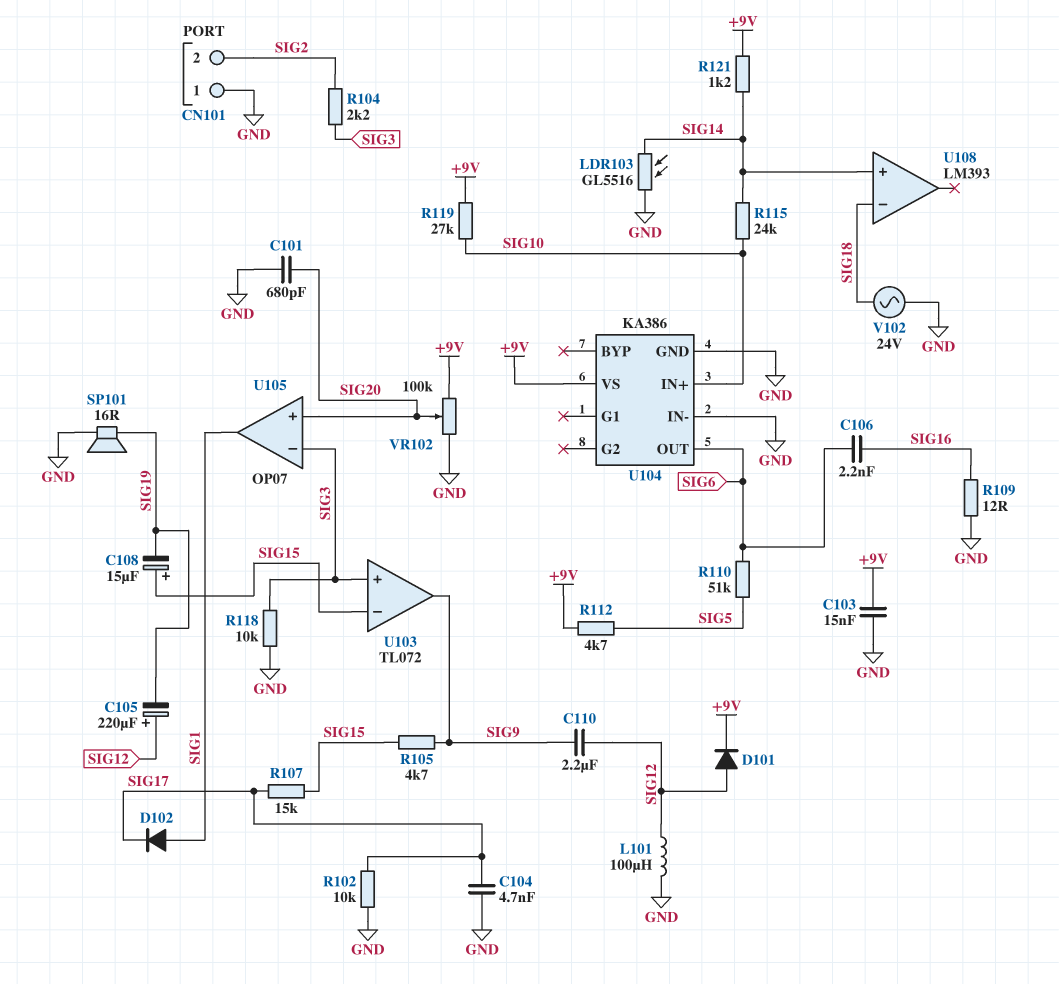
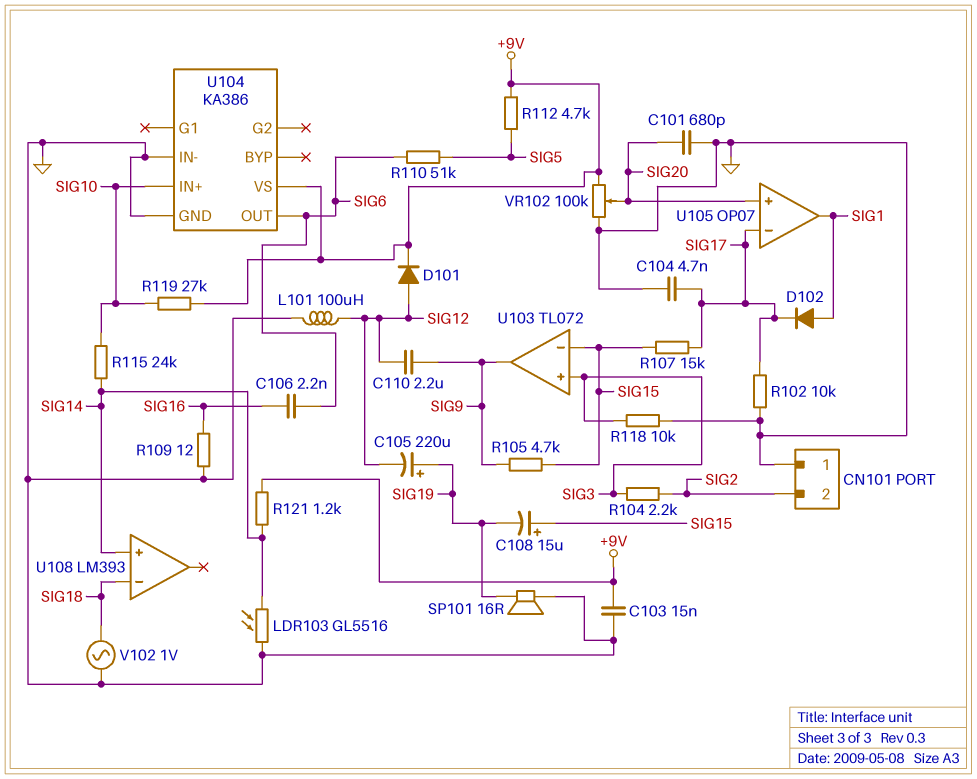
C105: 220uF (plus SIG12, minus SIG19) -> 220uF (plus SIG19, minus SIG12)
U105 pin in-: SIG3 -> SIG17
V102: AC 24V (GND, SIG18) -> AC 1V (GND, SIG18)

